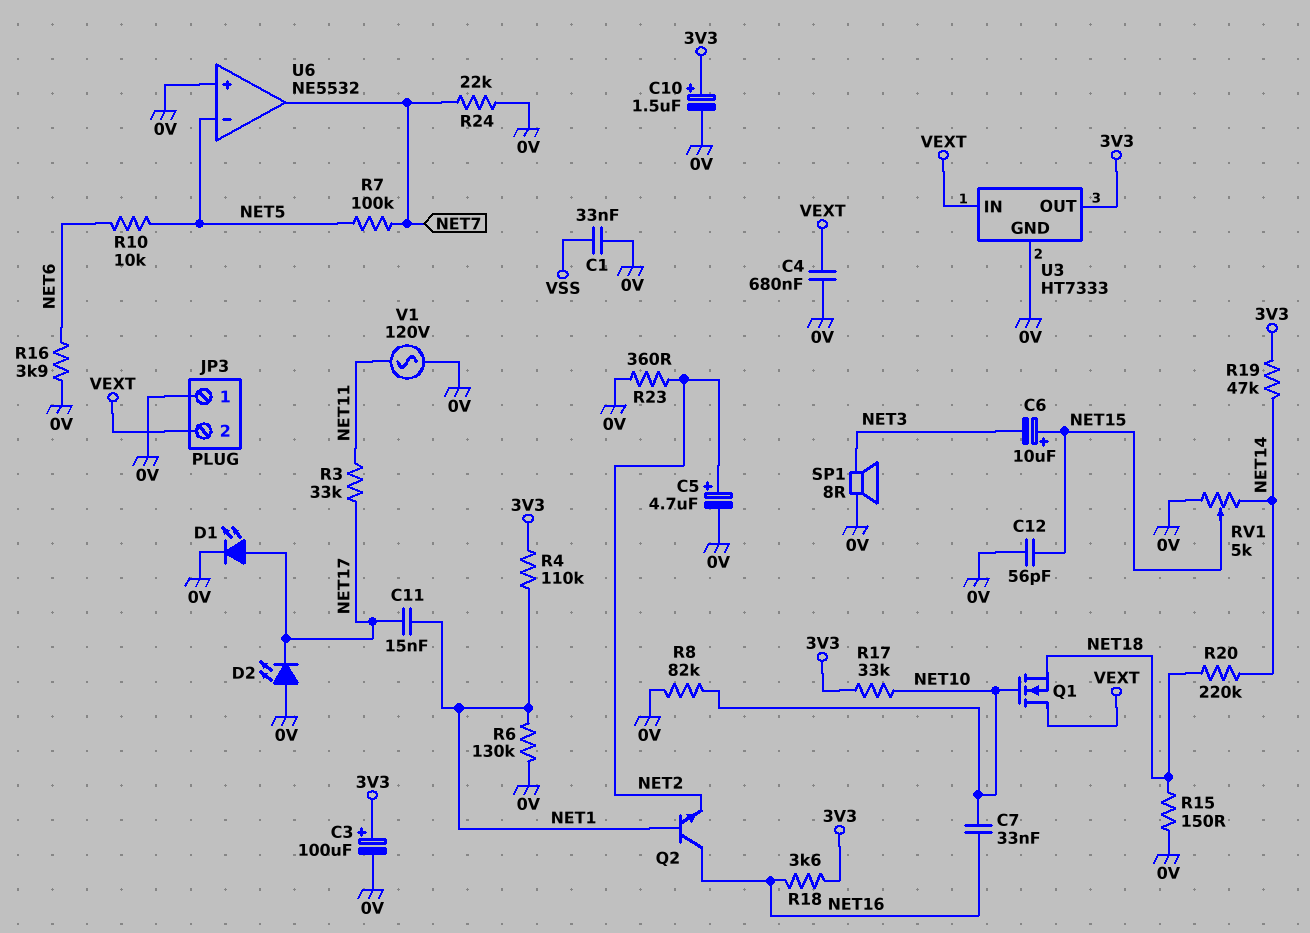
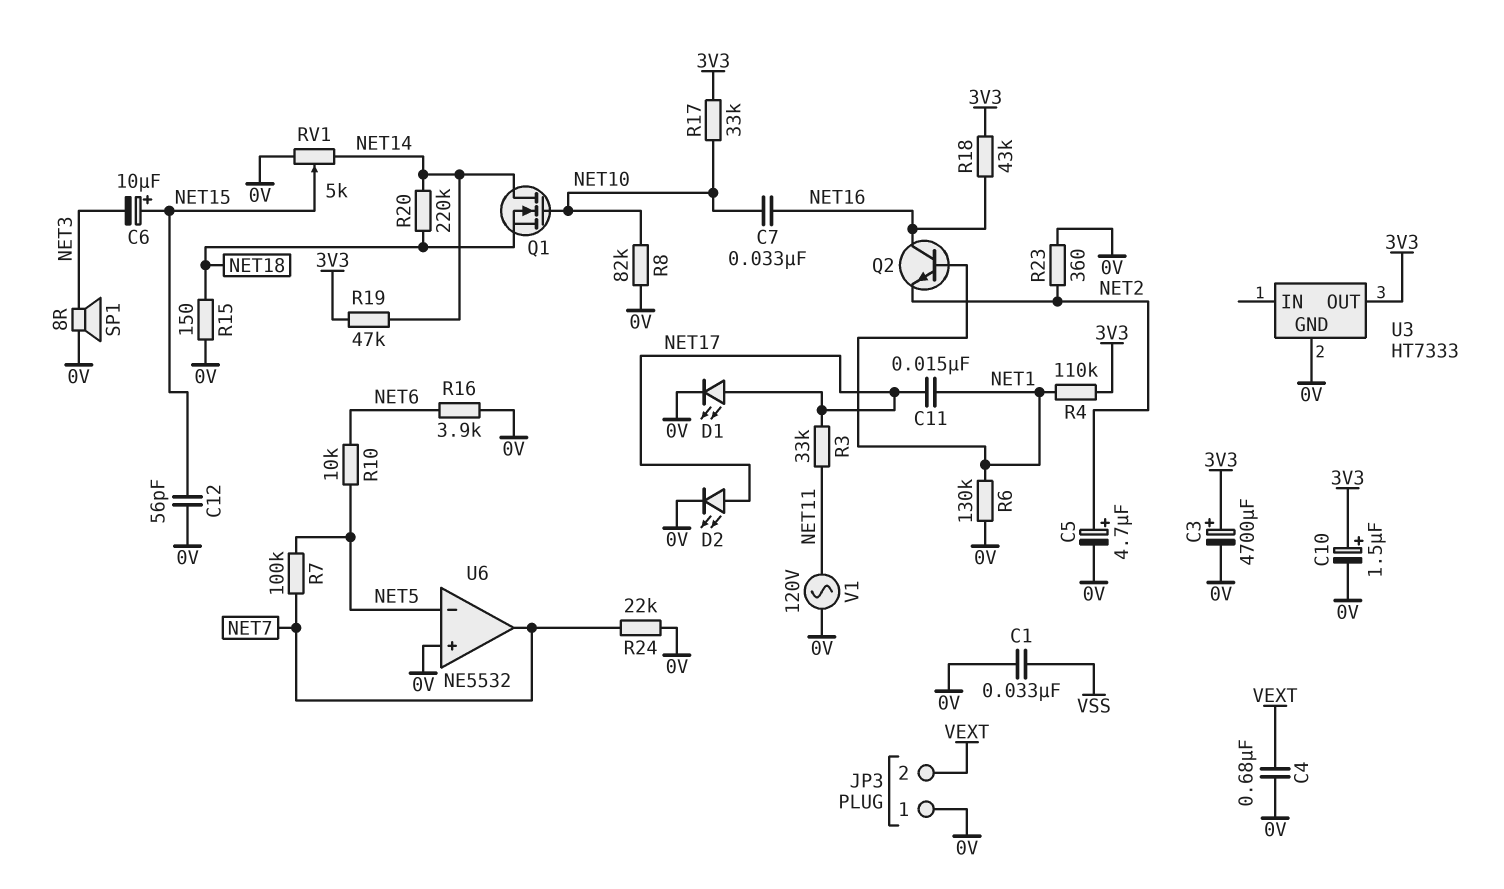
C3: 100uF (plus 3V3, minus 0V) -> 4700uF (plus 3V3, minus 0V)
D2: LED (A 0V, K NET17) -> LED (A NET17, K 0V)
Q1: NMOS (G NET10, D VEXT, S NET18) -> NMOS (G NET10, D NET14, S NET18)
R18: 3.6k (3V3, NET16) -> 43k (3V3, NET16)
U3 pin IN: VEXT -> none

